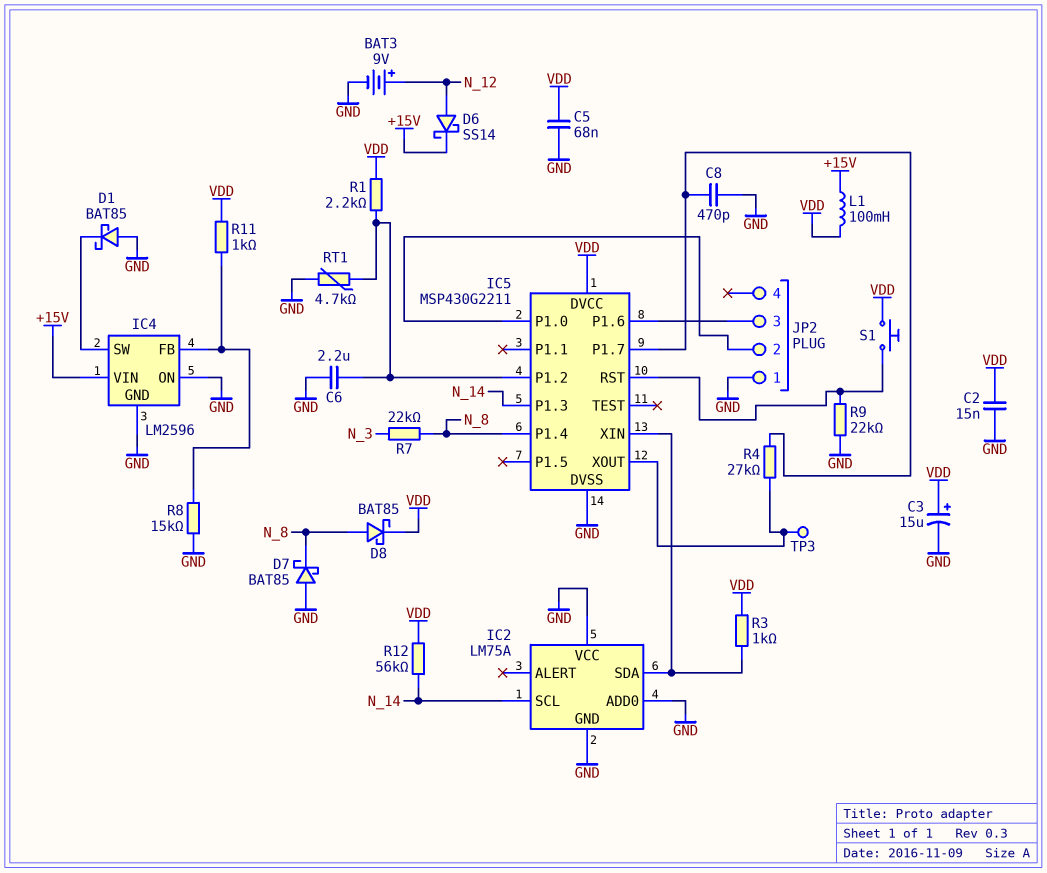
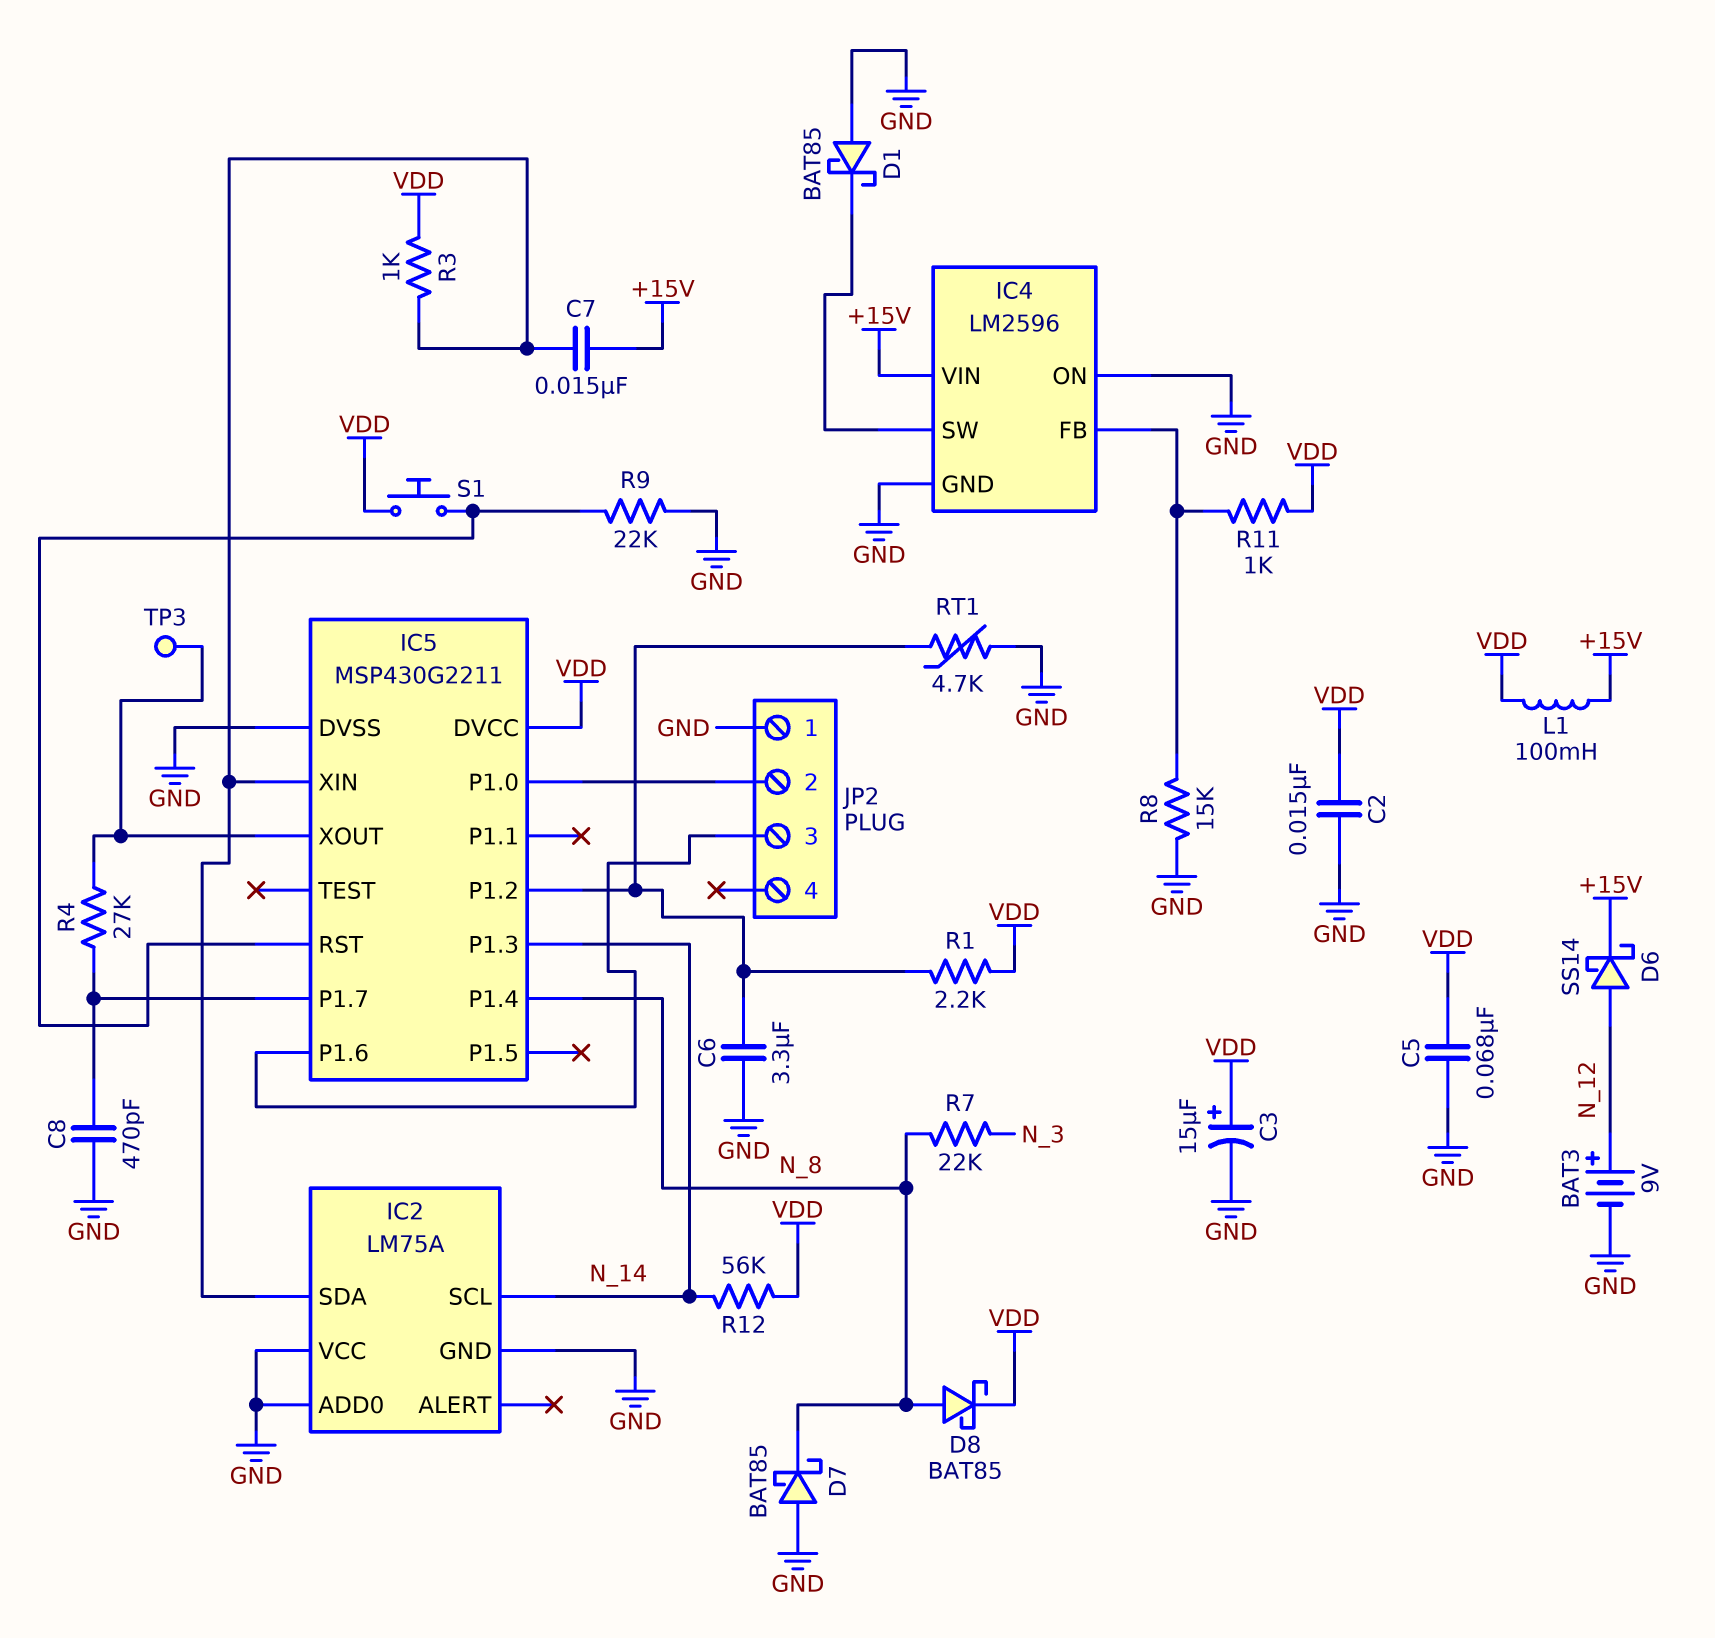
C6: 2.2uF (GND, IC5/P1.2) -> 3.3uF (GND, IC5/P1.2)
C7: none -> 15nF (+15V, IC2/SDA)

